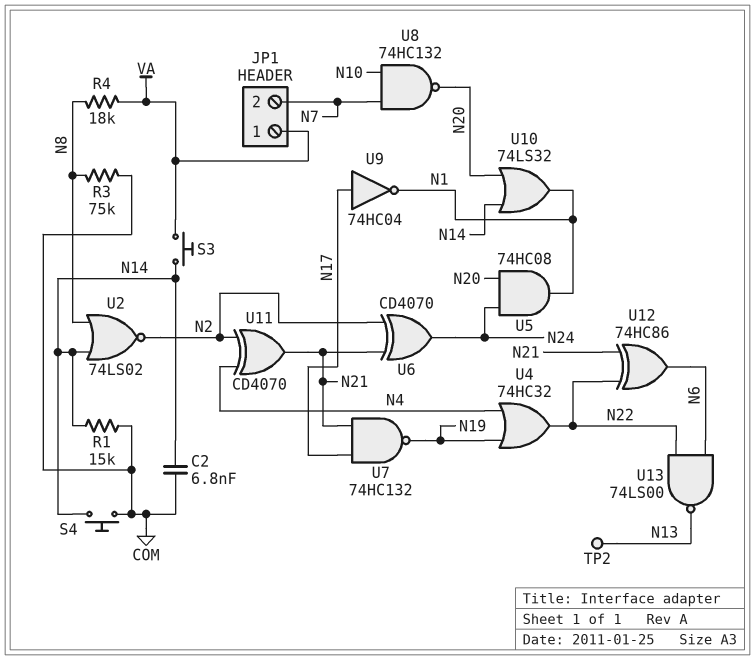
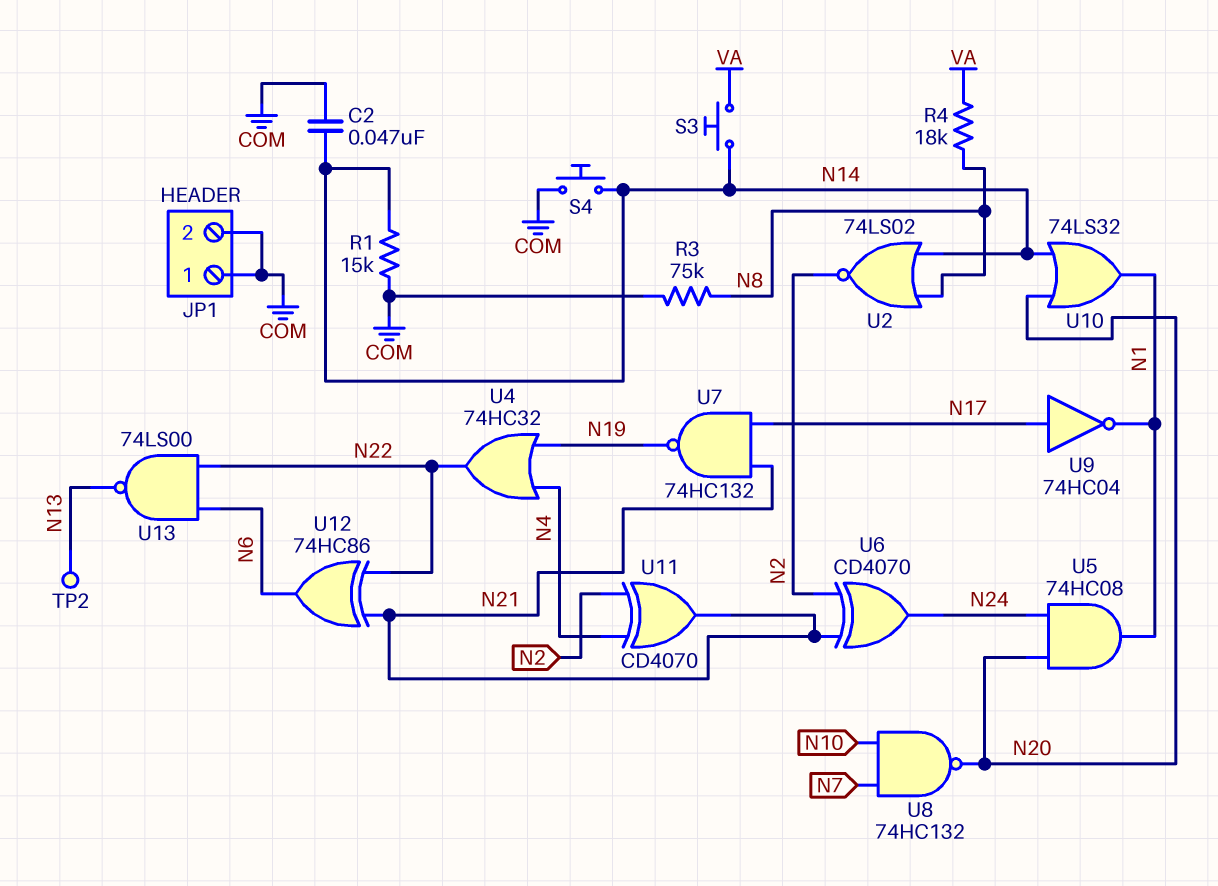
C2: 6.8nF (COM, N14) -> 47nF (COM, N14)
JP1 pin 1: VA -> COM
JP1 pin 2: N7 -> COM

